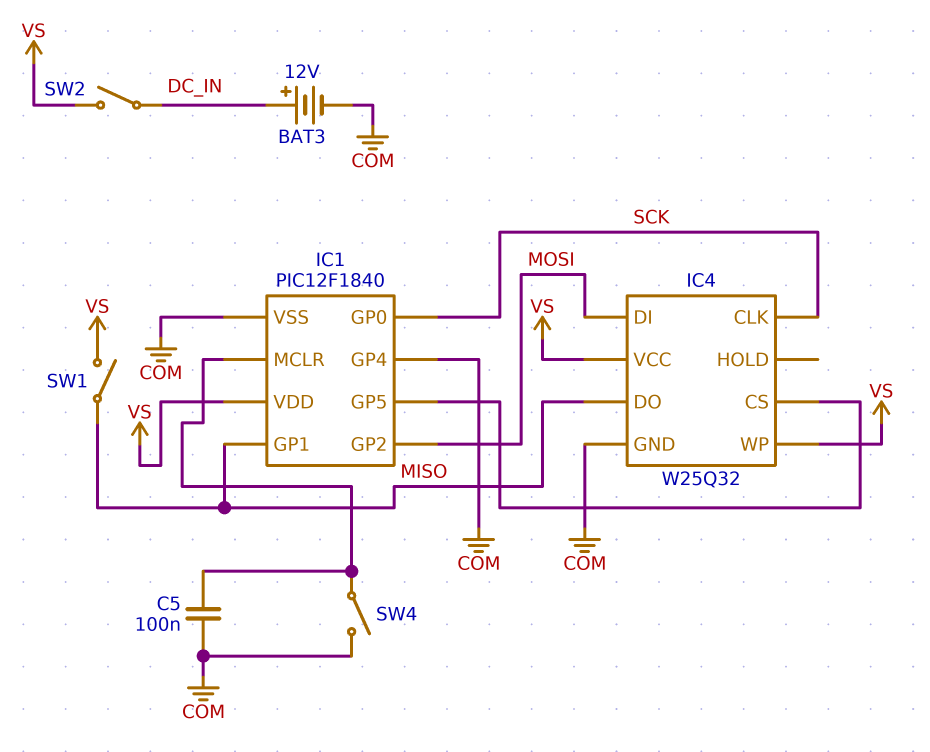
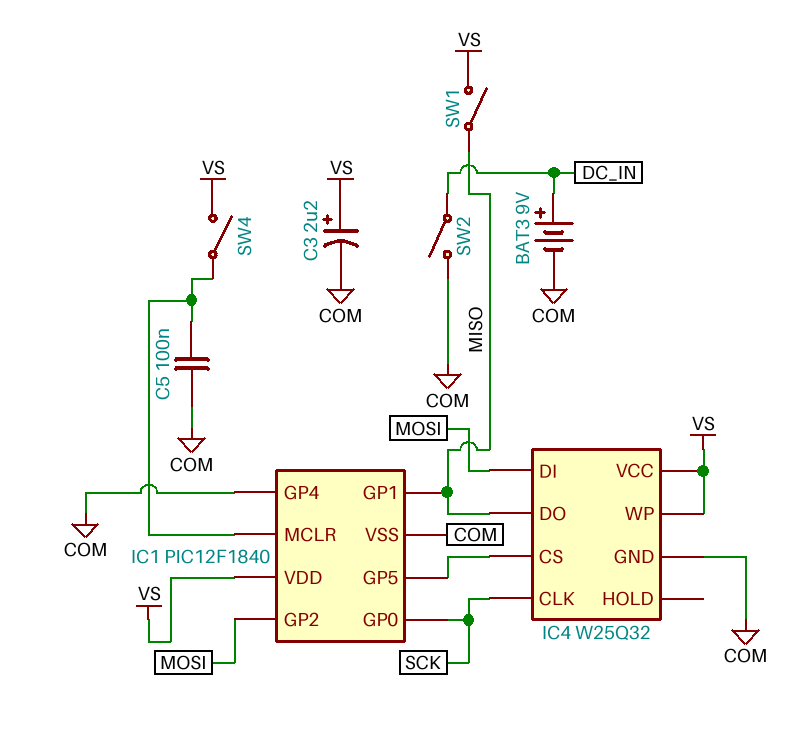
BAT3: 12V (plus DC_IN, minus COM) -> 9V (plus DC_IN, minus COM)
C3: none -> 2.2uF (plus VS, minus COM)
SW2: switch (DC_IN, VS) -> switch (COM, DC_IN)
SW4: switch (COM, IC1/MCLR) -> switch (IC1/MCLR, VS)

